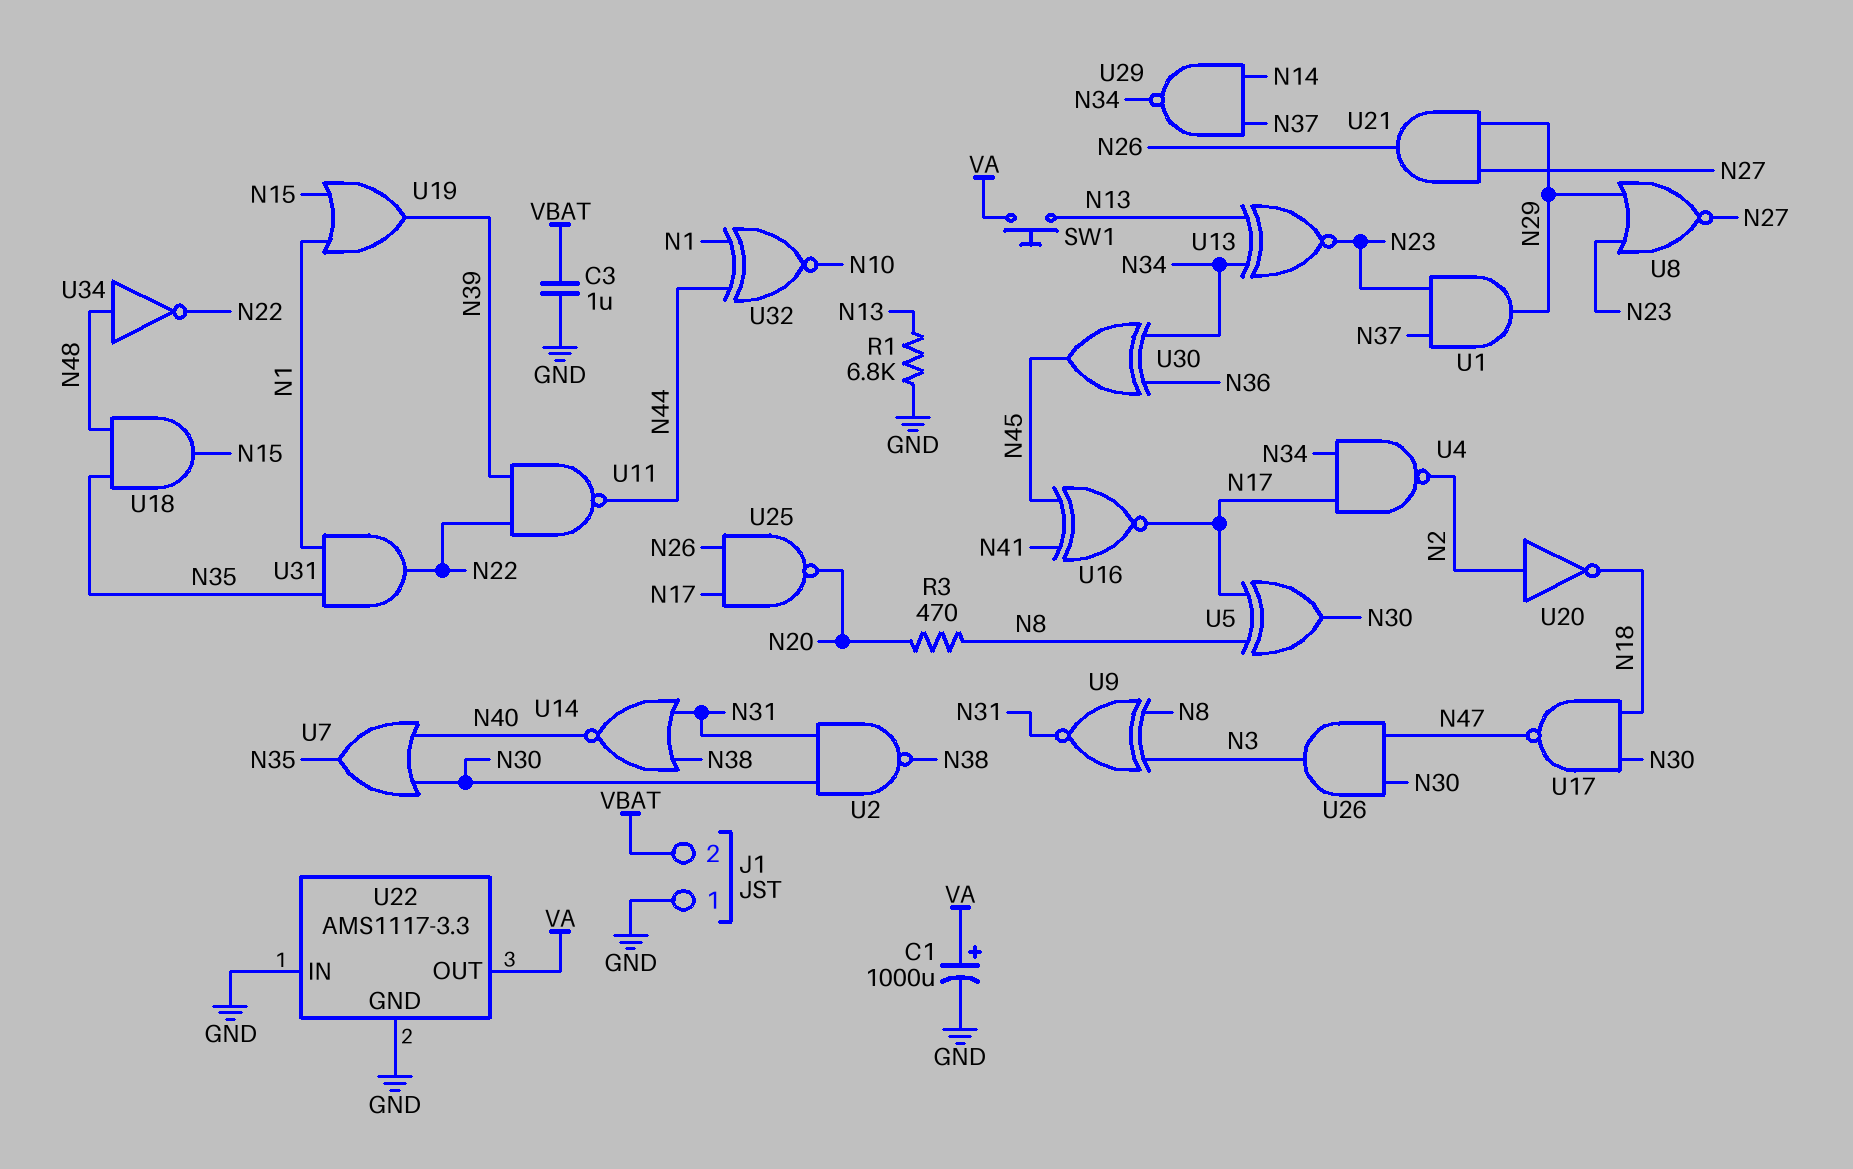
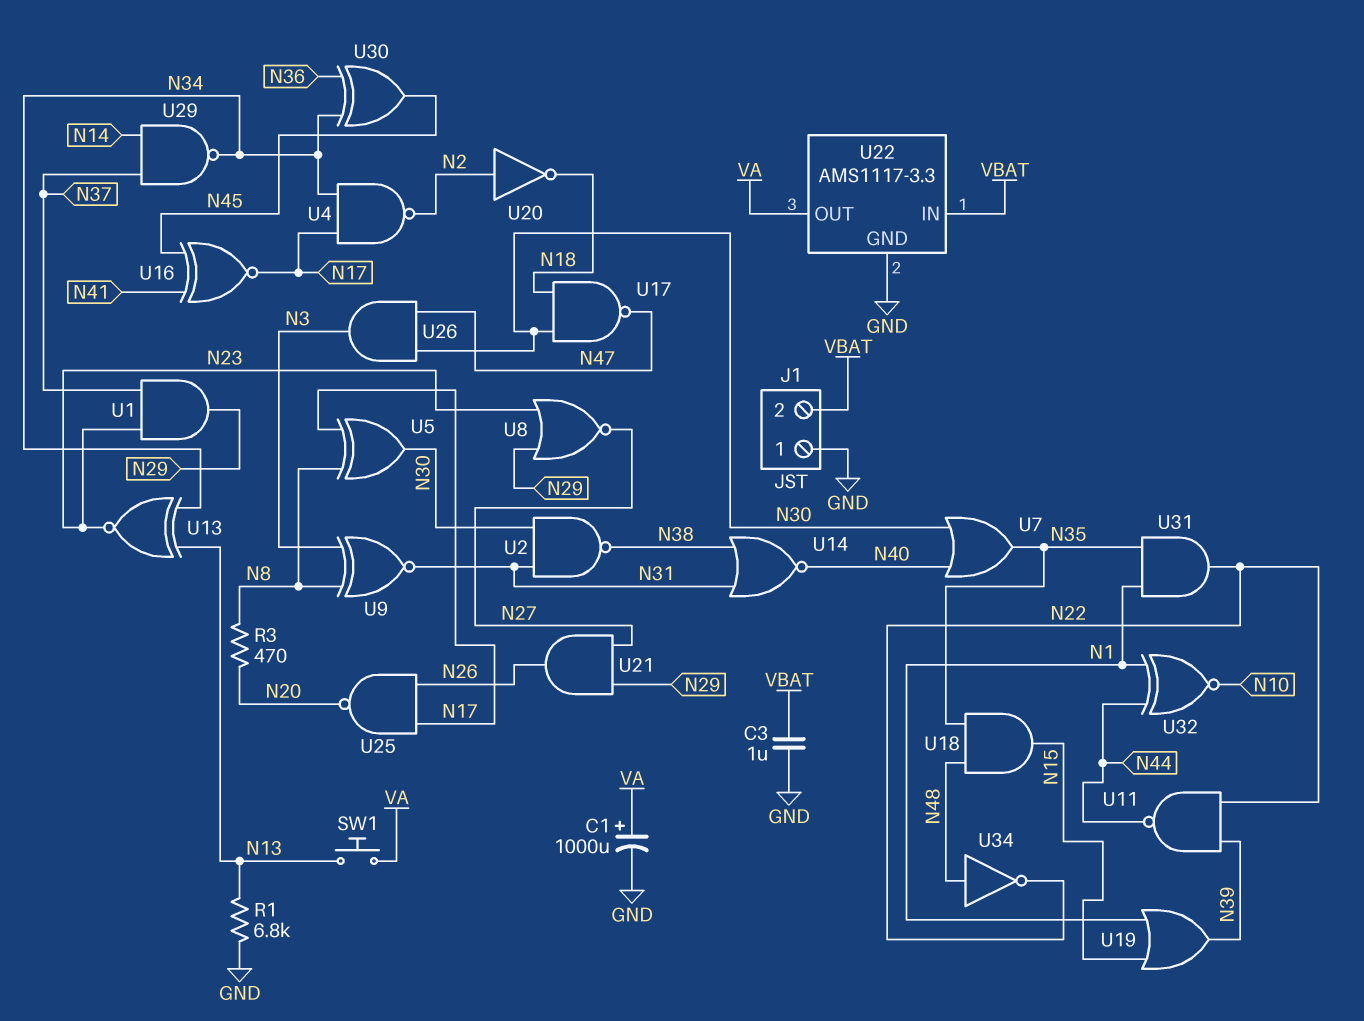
U22 pin IN: GND -> VBAT

